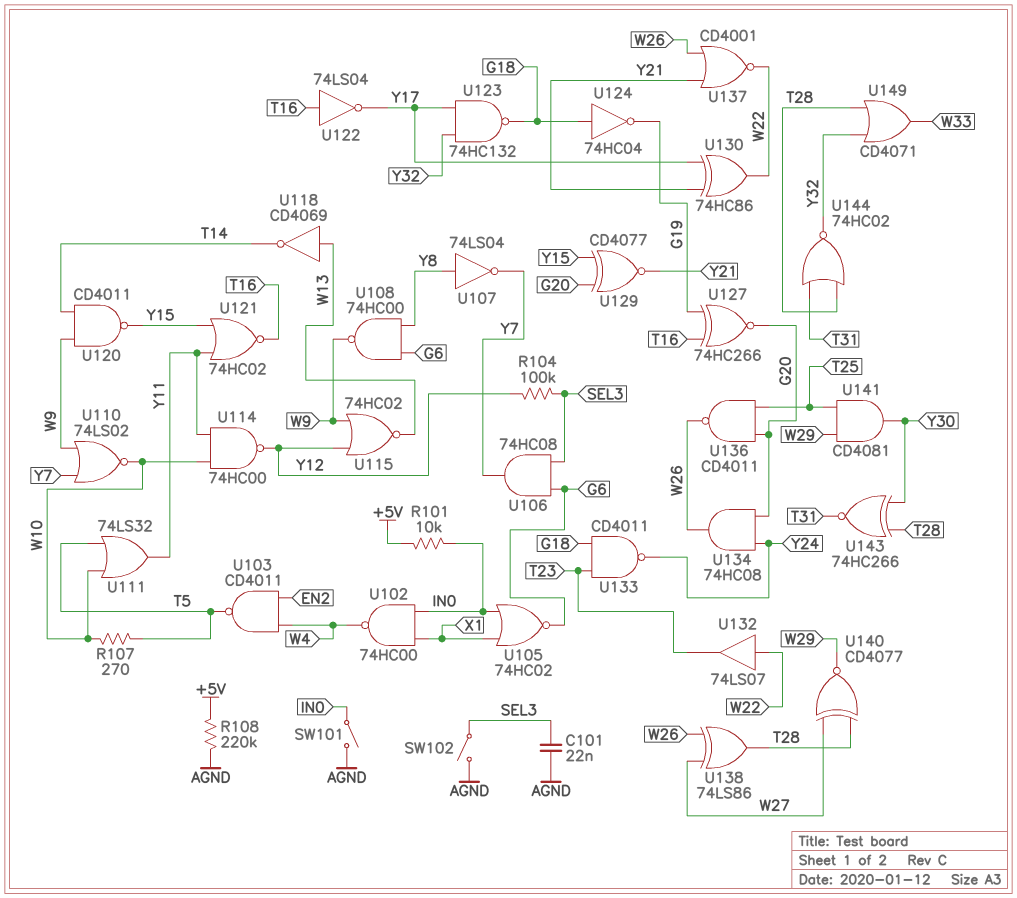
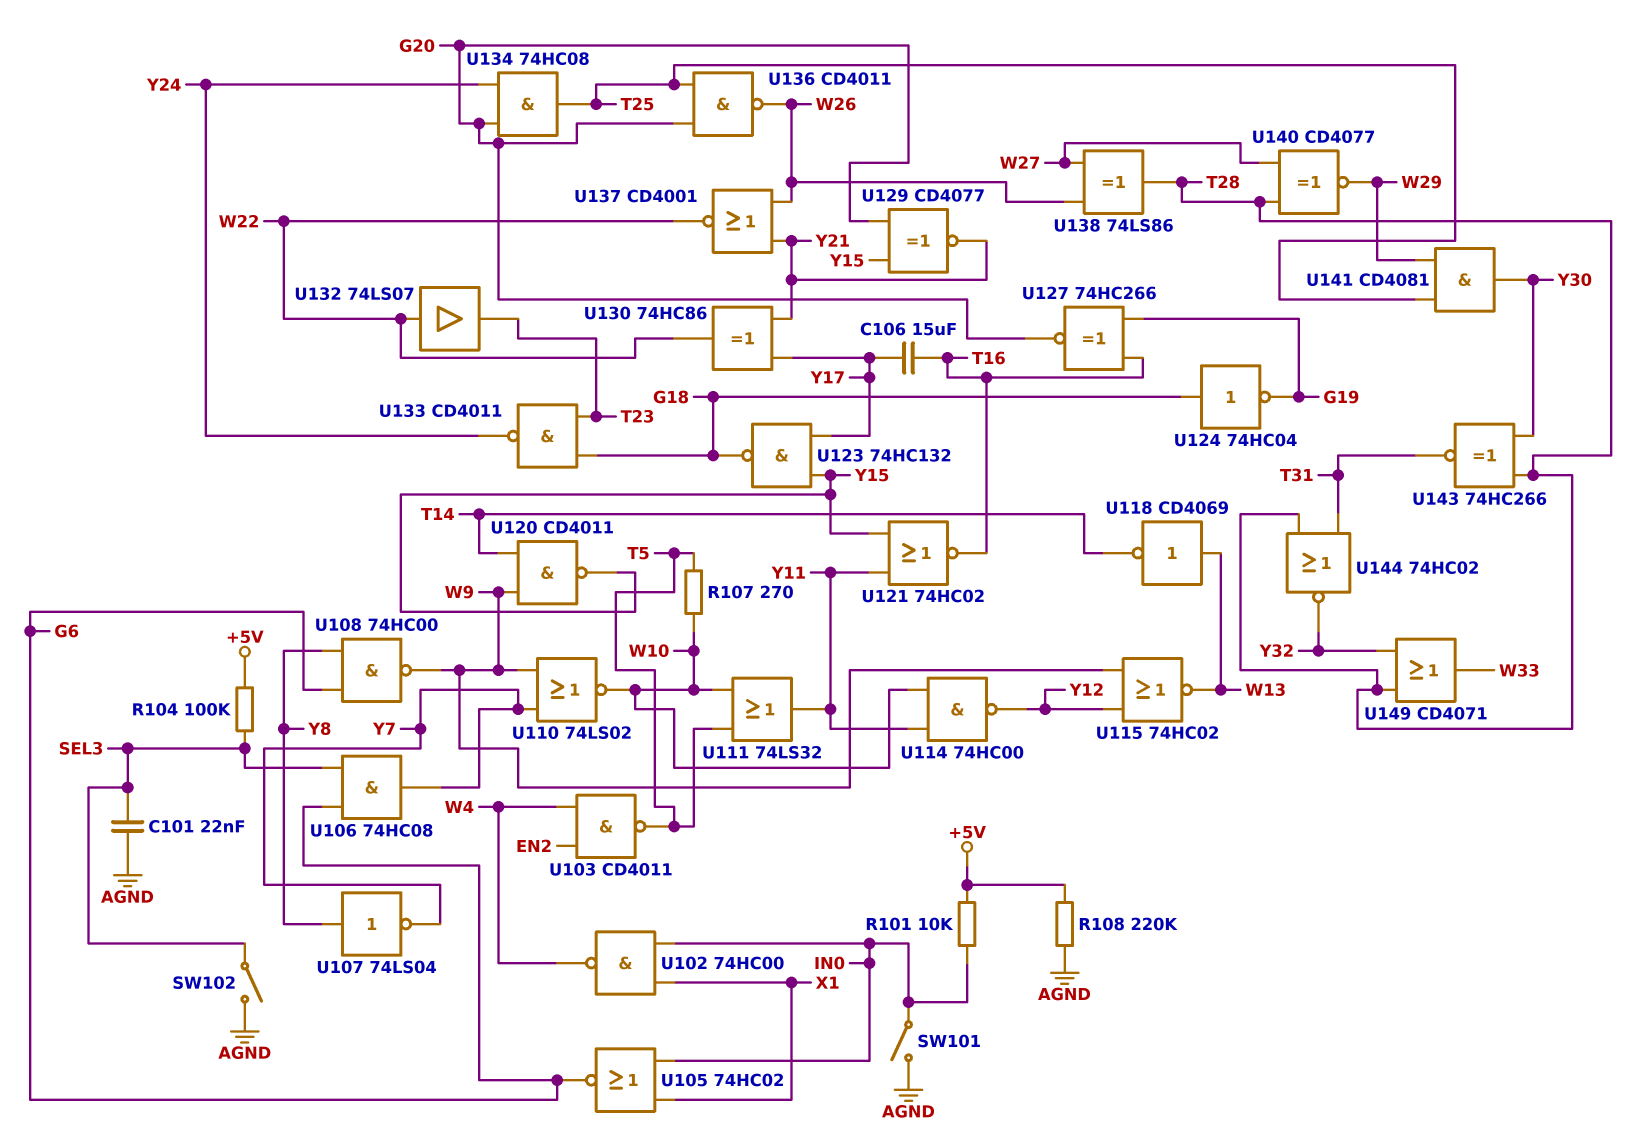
C106: none -> 15uF (T16, Y17)
R104: 100k (SEL3, Y12) -> 100k (+5V, SEL3)
U122: NOT 74LS04 (in T16, out Y17) -> none
U123: NAND 74HC132 (in Y17, in Y32, out G18) -> NAND 74HC132 (in Y15, in Y17, out G18)
U134: AND 74HC08 (in G20, in Y24, out W26) -> AND 74HC08 (in G20, in Y24, out T25)

